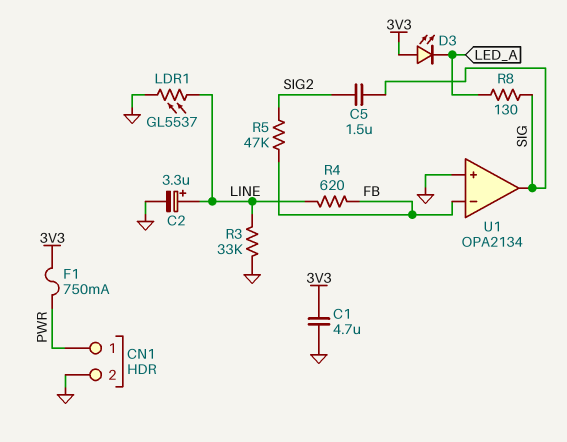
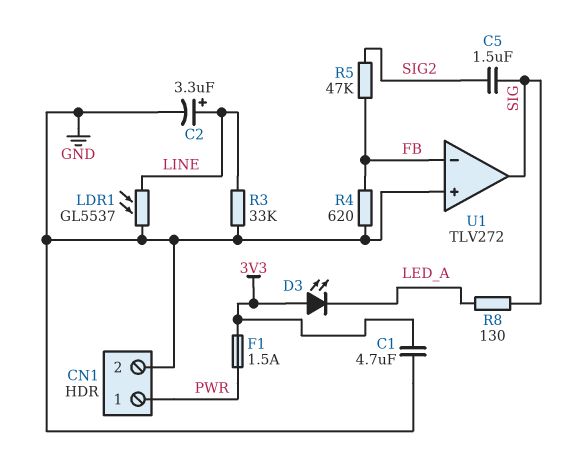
F1: 750mA (3V3, PWR) -> 1.5A (3V3, PWR)
R4: 620 (FB, LINE) -> 620 (FB, GND)
U1: OPA2134 -> TLV272

